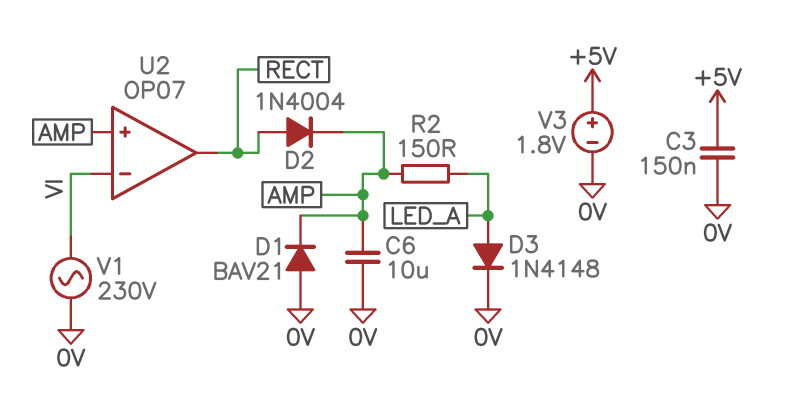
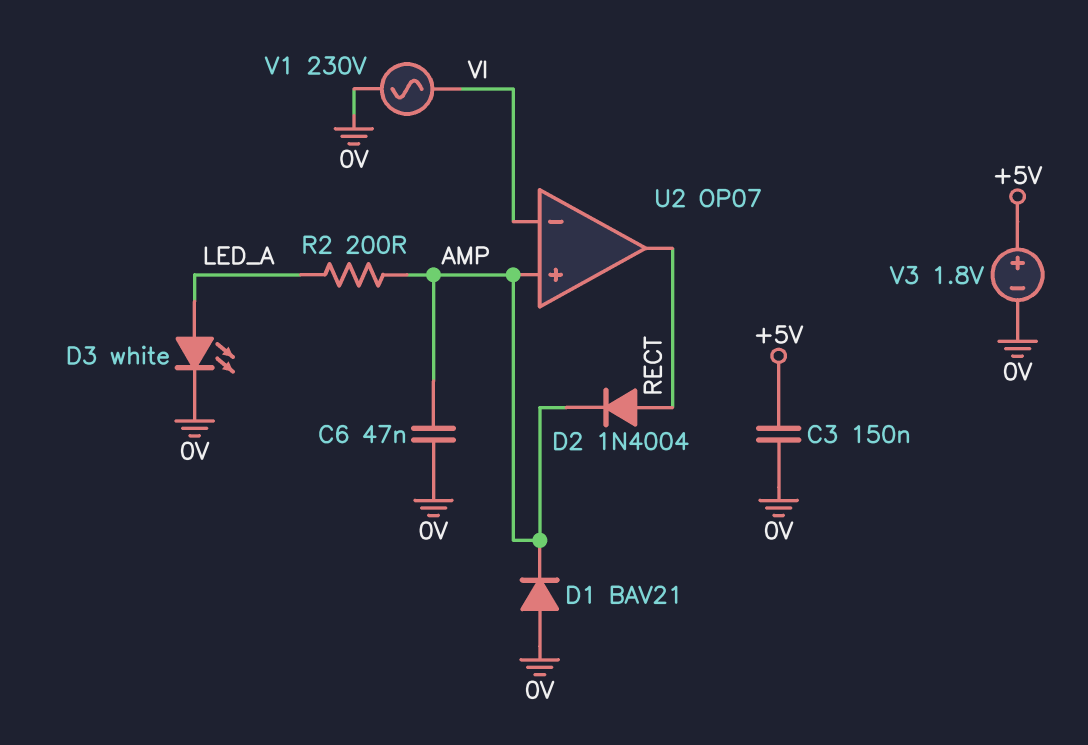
C6: 10uF (0V, AMP) -> 47nF (0V, AMP)
D3: diode 1N4148 (A LED_A, K 0V) -> LED white (A LED_A, K 0V)
R2: 150 (AMP, LED_A) -> 200 (AMP, LED_A)

